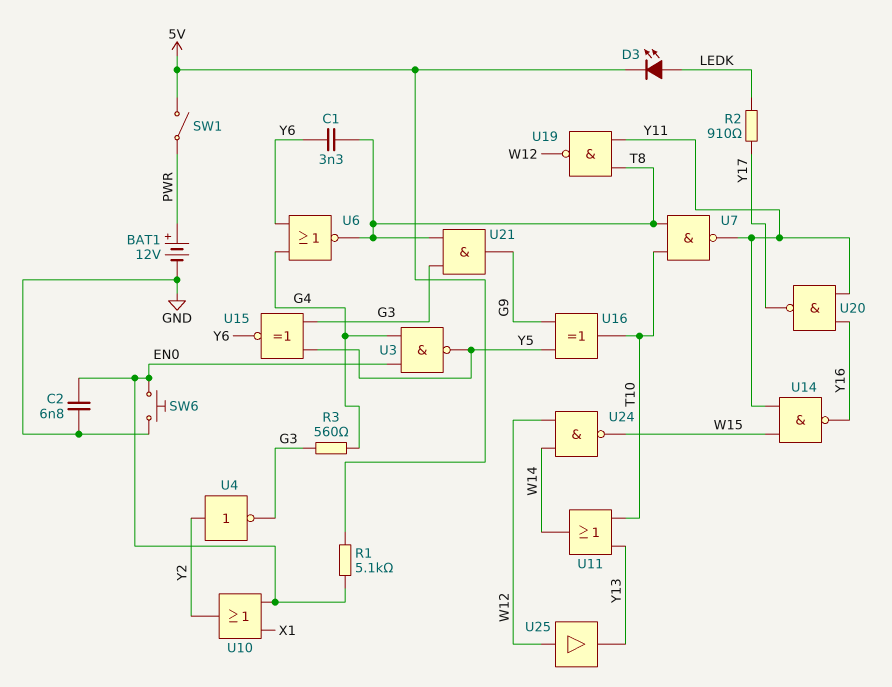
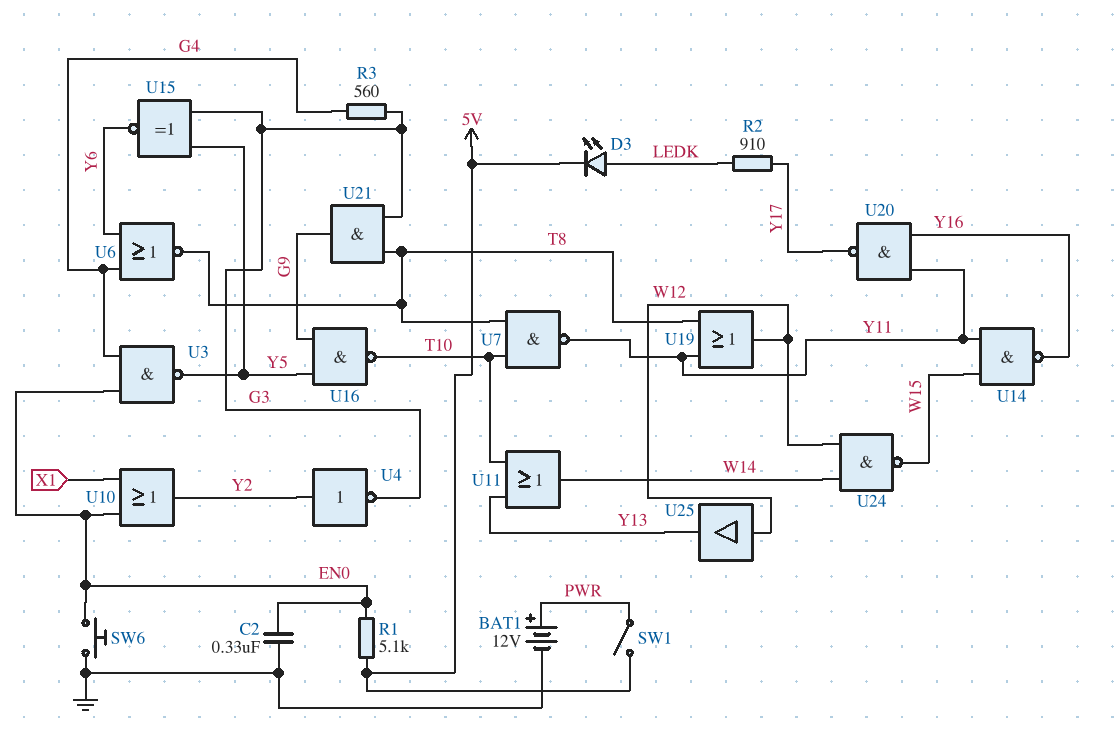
C1: 3.3nF (T8, Y6) -> none
C2: 6.8nF (EN0, GND) -> 330nF (EN0, GND)
U16: XOR (in G9, in Y5, out T10) -> NAND (in G9, in Y5, out T10)
U19: NAND (in T8, in Y11, out W12) -> OR (in T8, in Y11, out W12)

